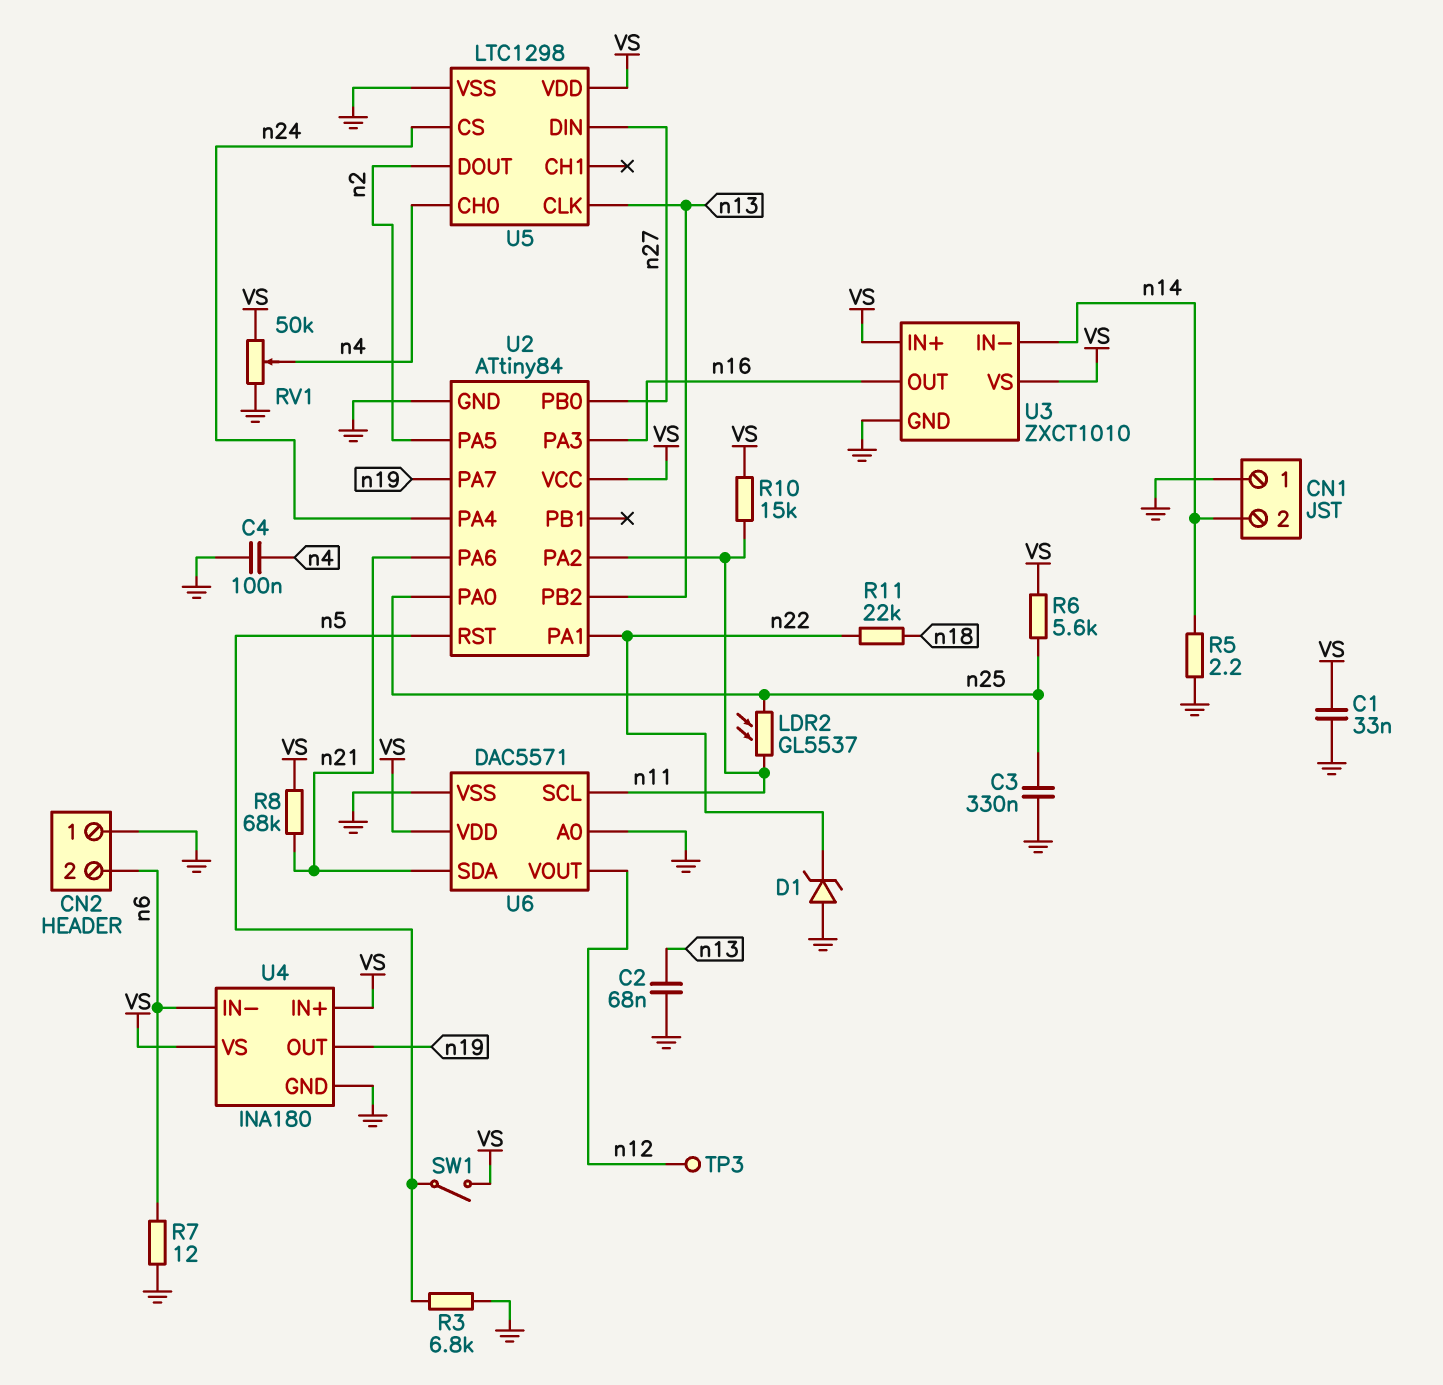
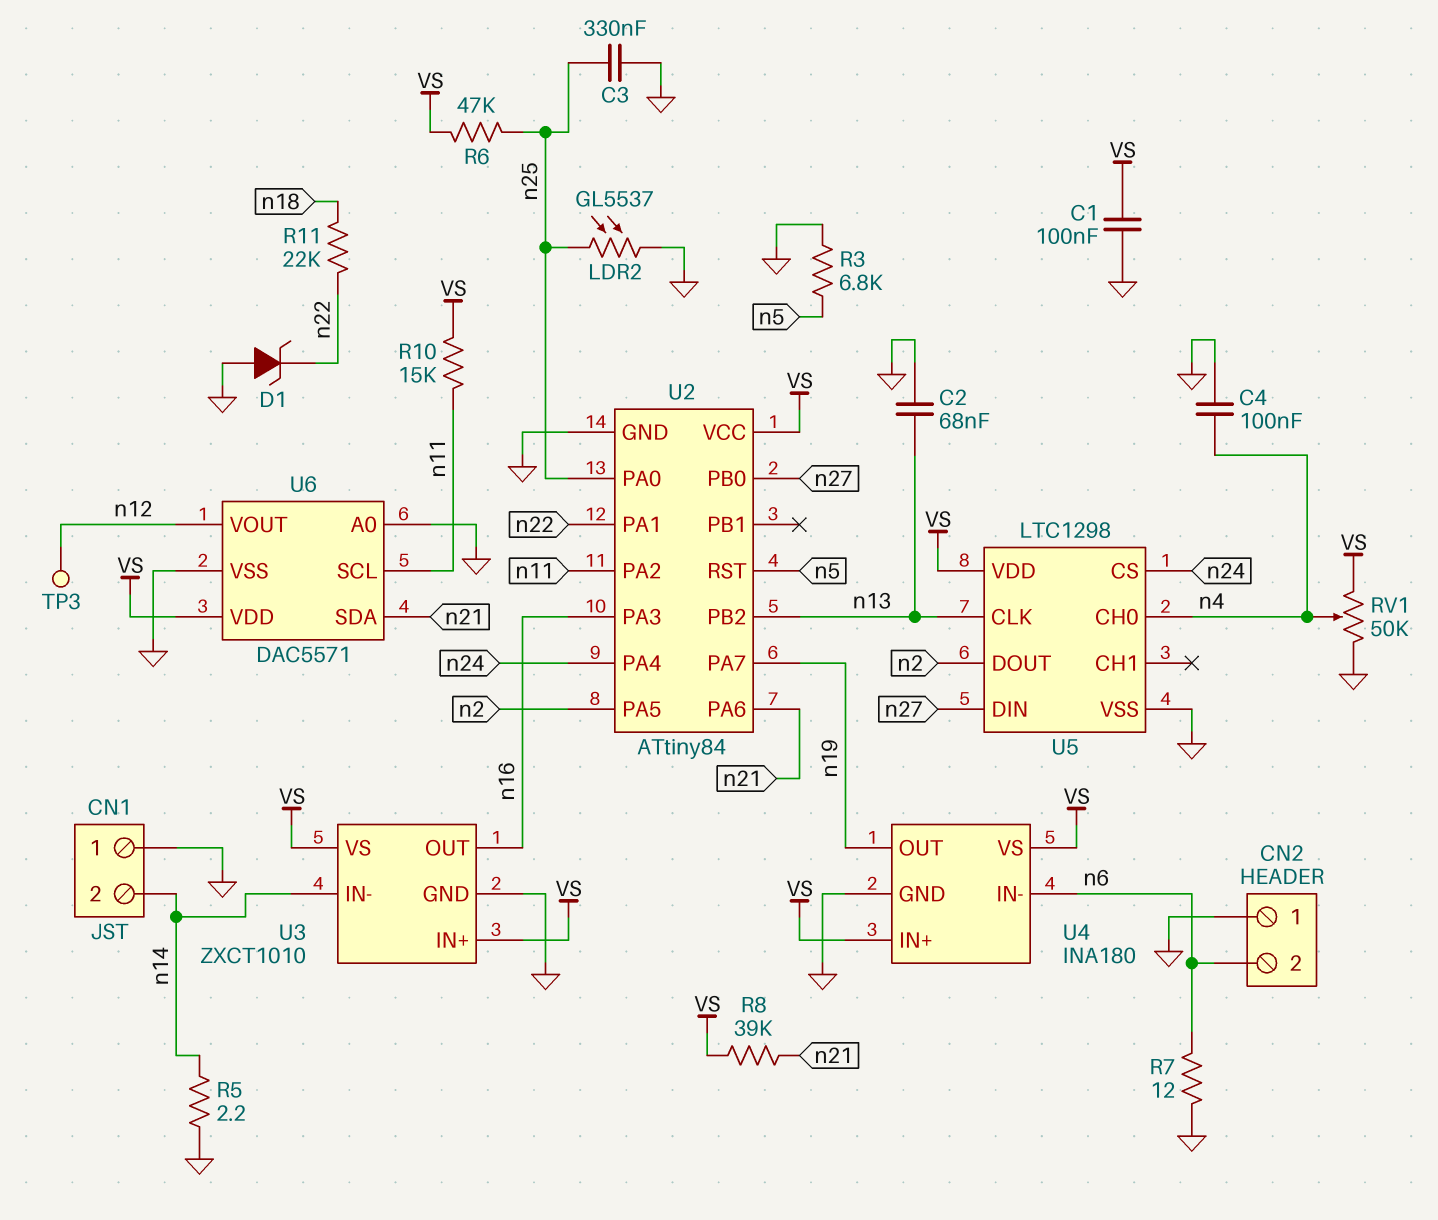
C1: 33nF (GND, VS) -> 100nF (GND, VS)
LDR2: GL5537 (n11, n25) -> GL5537 (GND, n25)
R6: 5.6k (VS, n25) -> 47k (VS, n25)
R8: 68k (VS, n21) -> 39k (VS, n21)
SW1: switch (VS, n5) -> none

